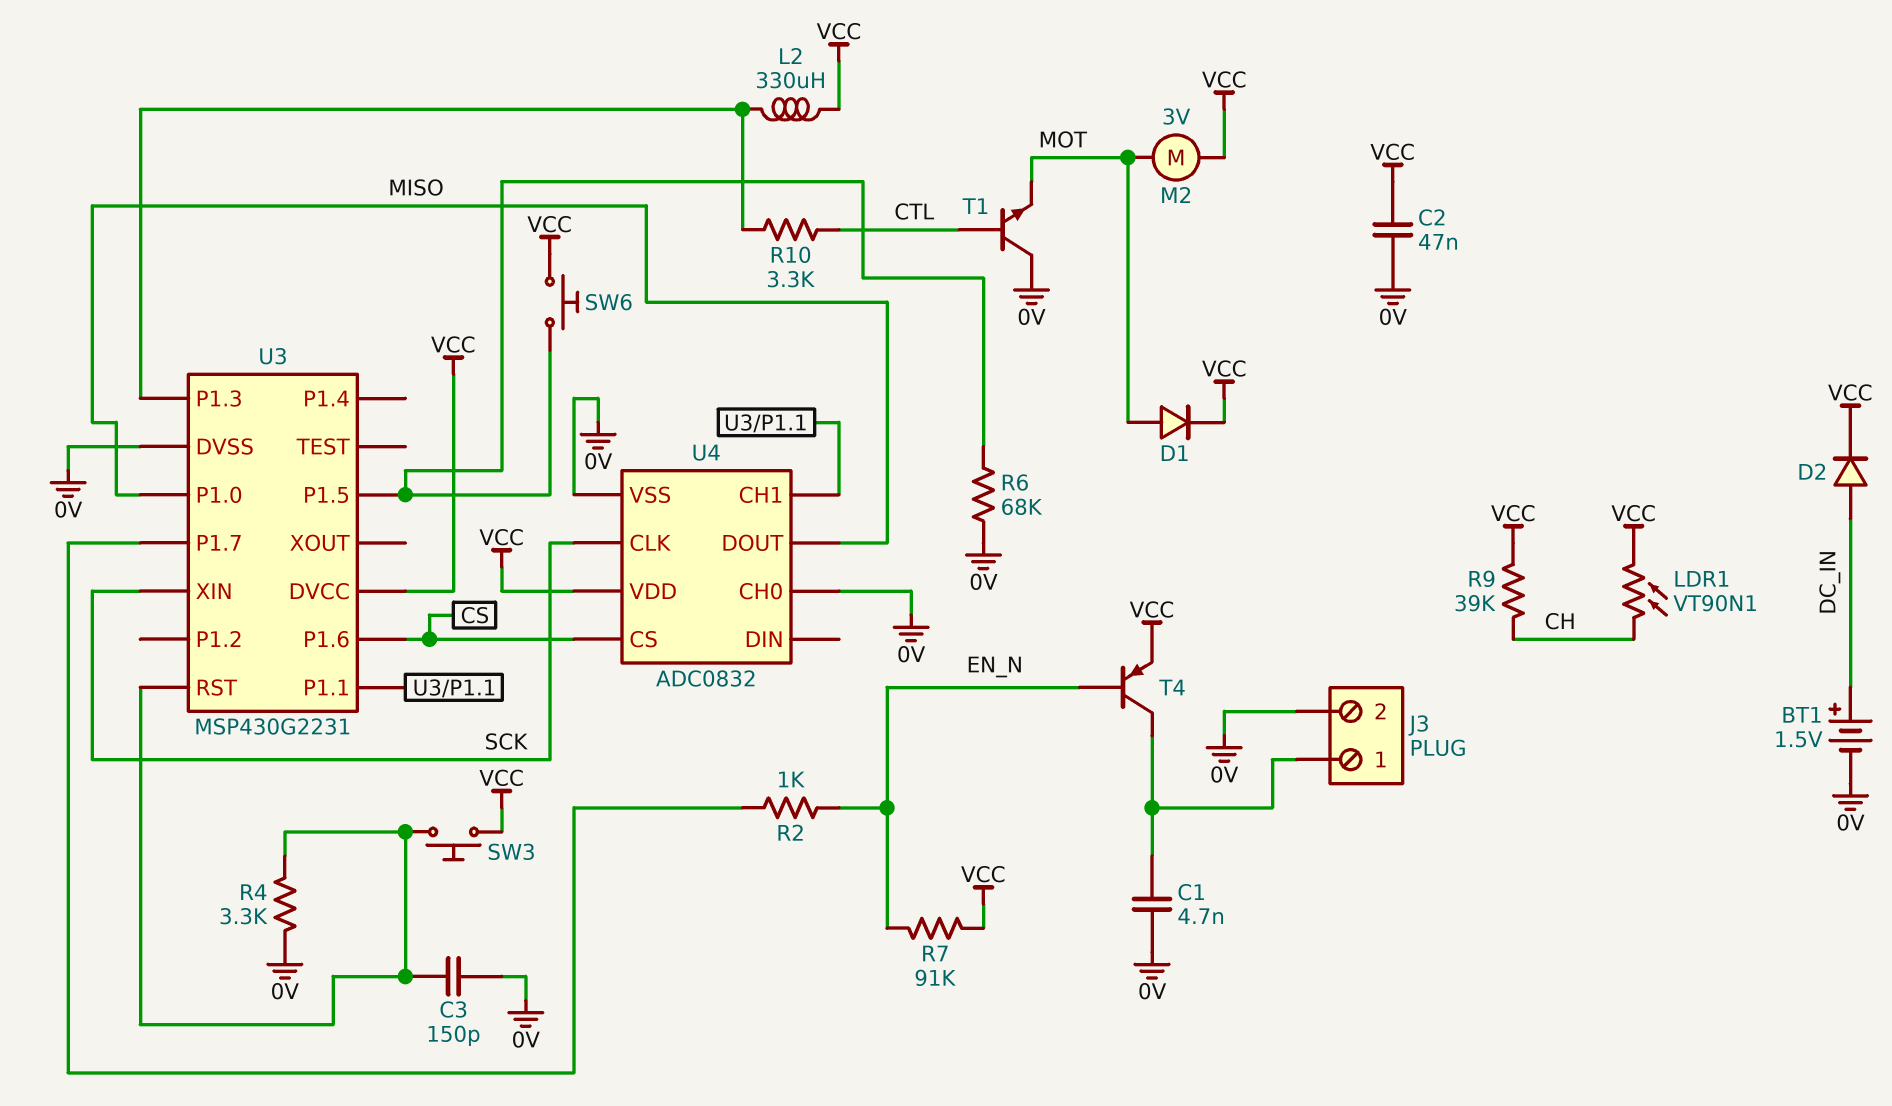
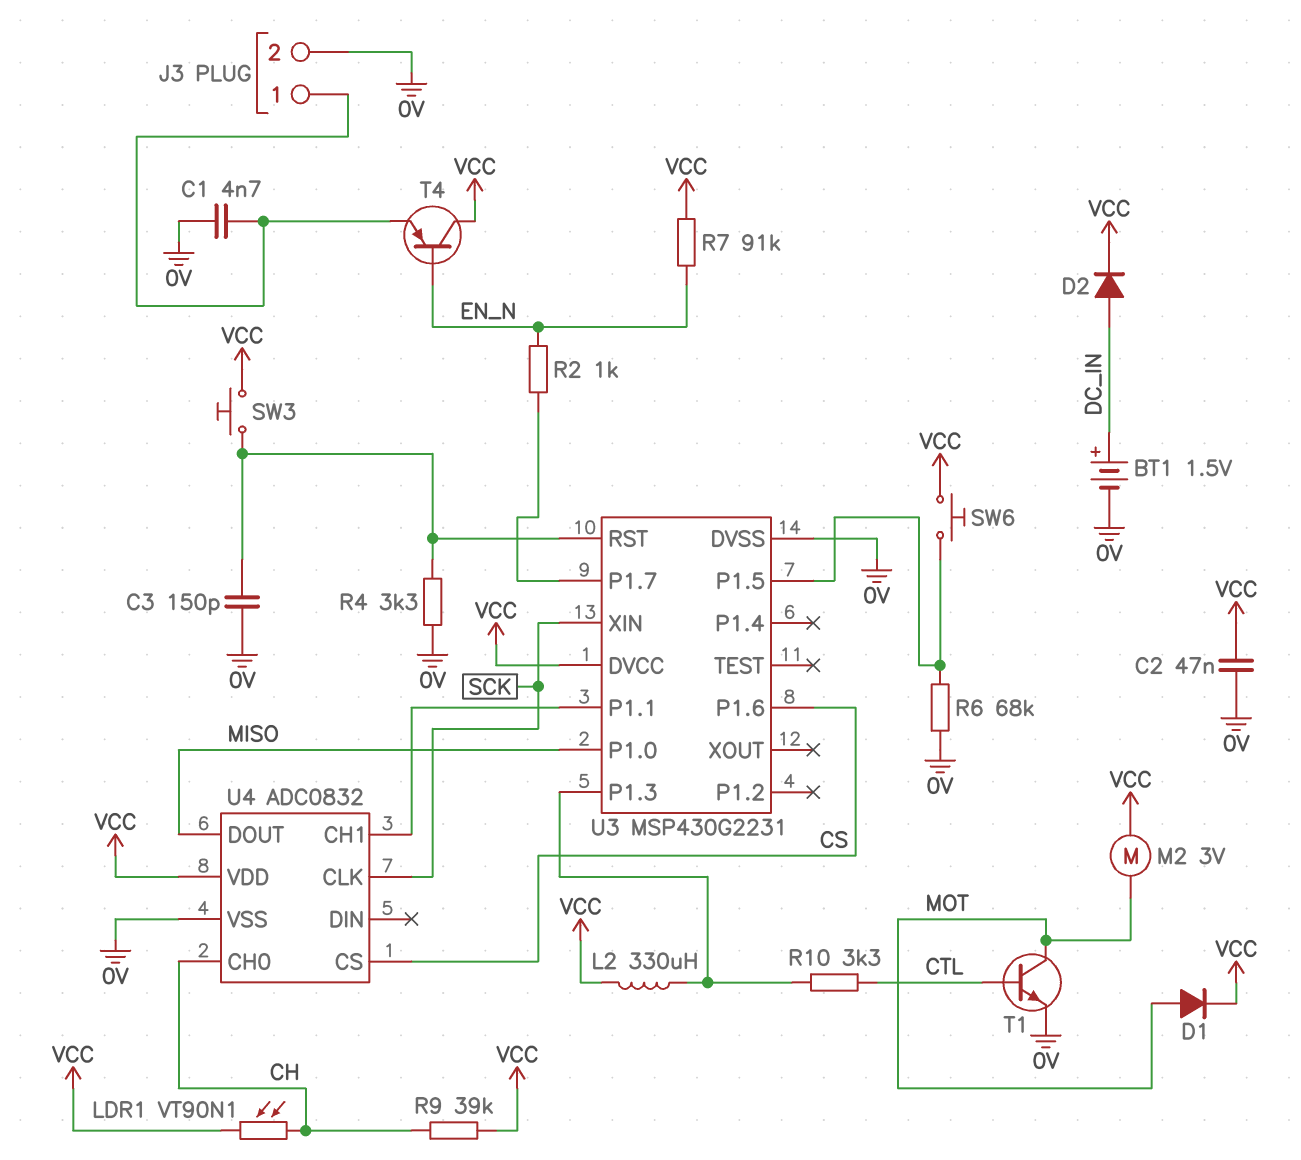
T1: NPN (B CTL, C 0V, E MOT) -> NPN (B CTL, C MOT, E 0V)
T4: PNP (B EN_N, C J3/1, E VCC) -> PNP (B EN_N, C VCC, E J3/1)
U4 pin CH0: 0V -> CH

